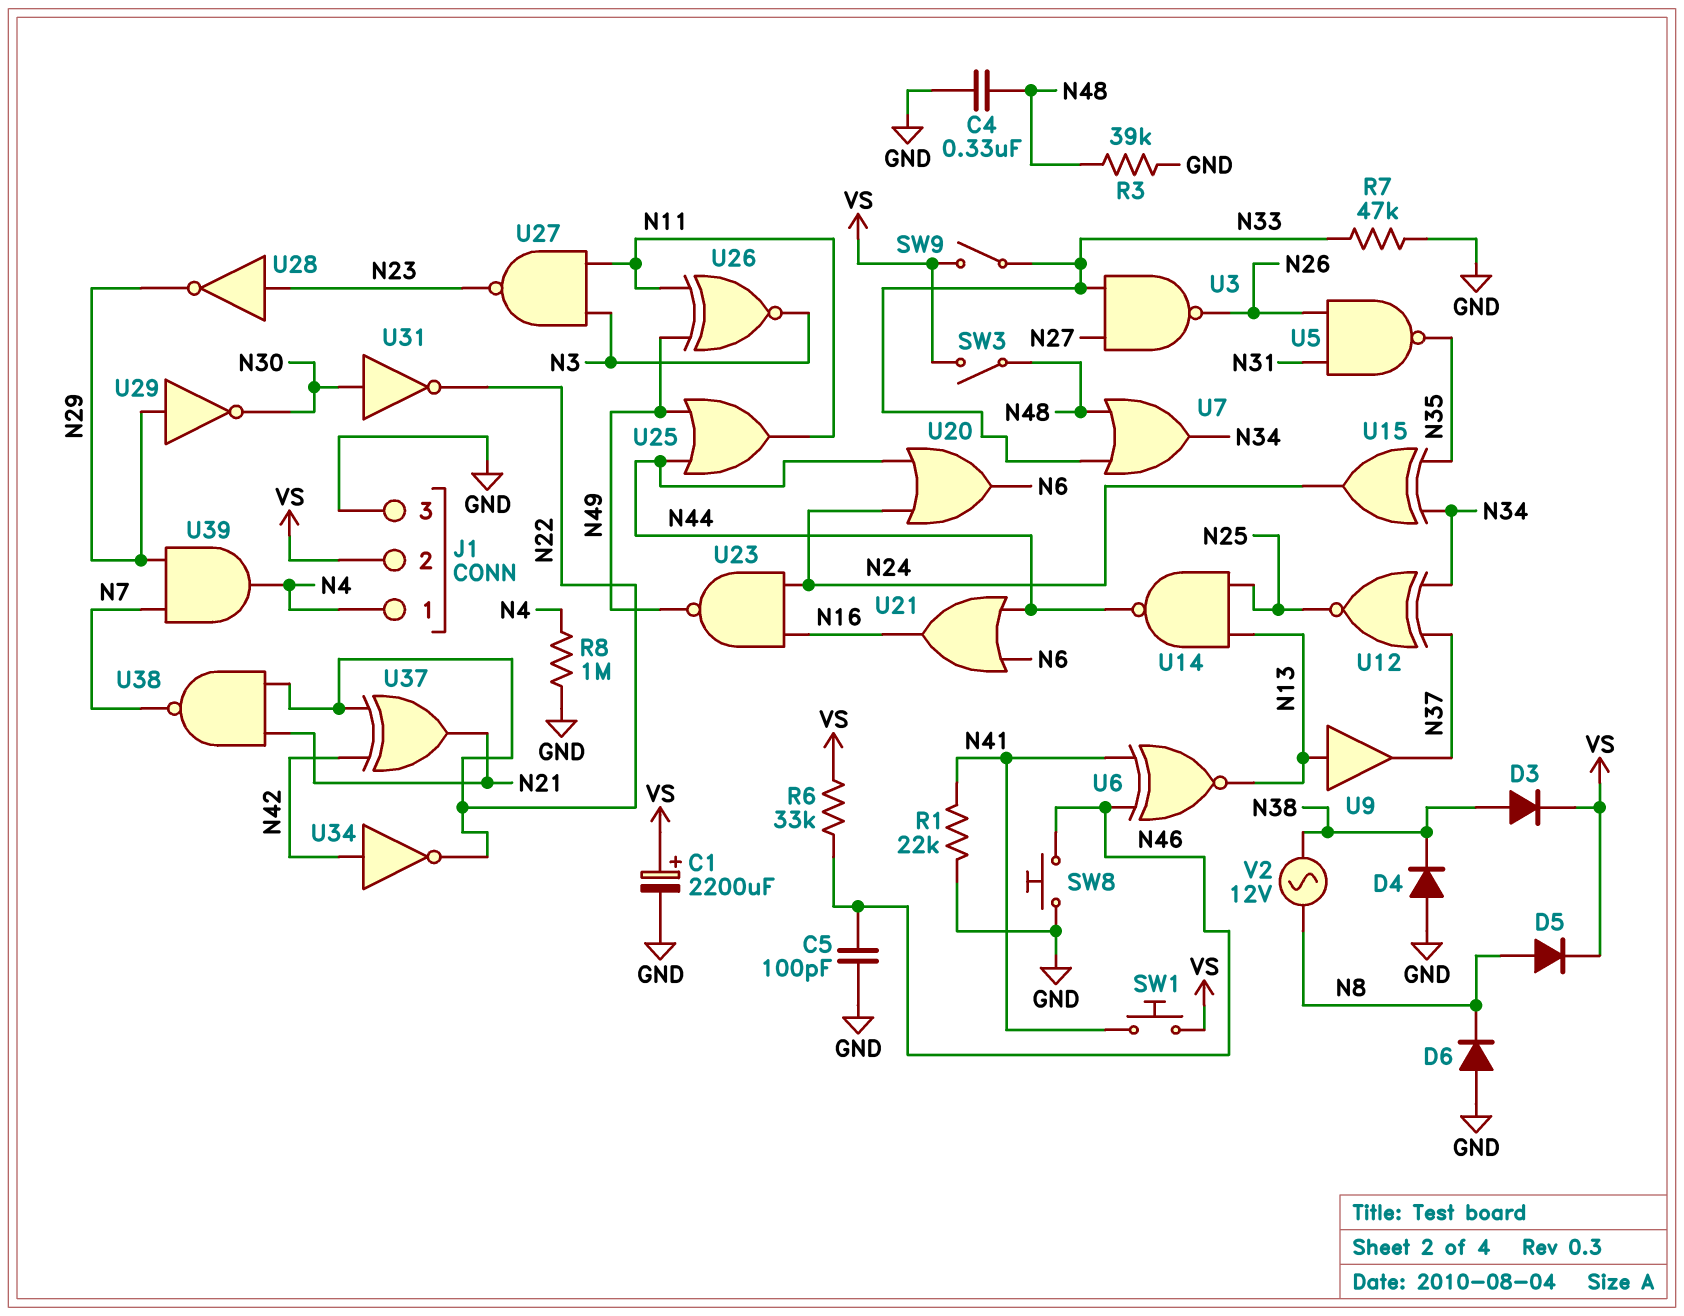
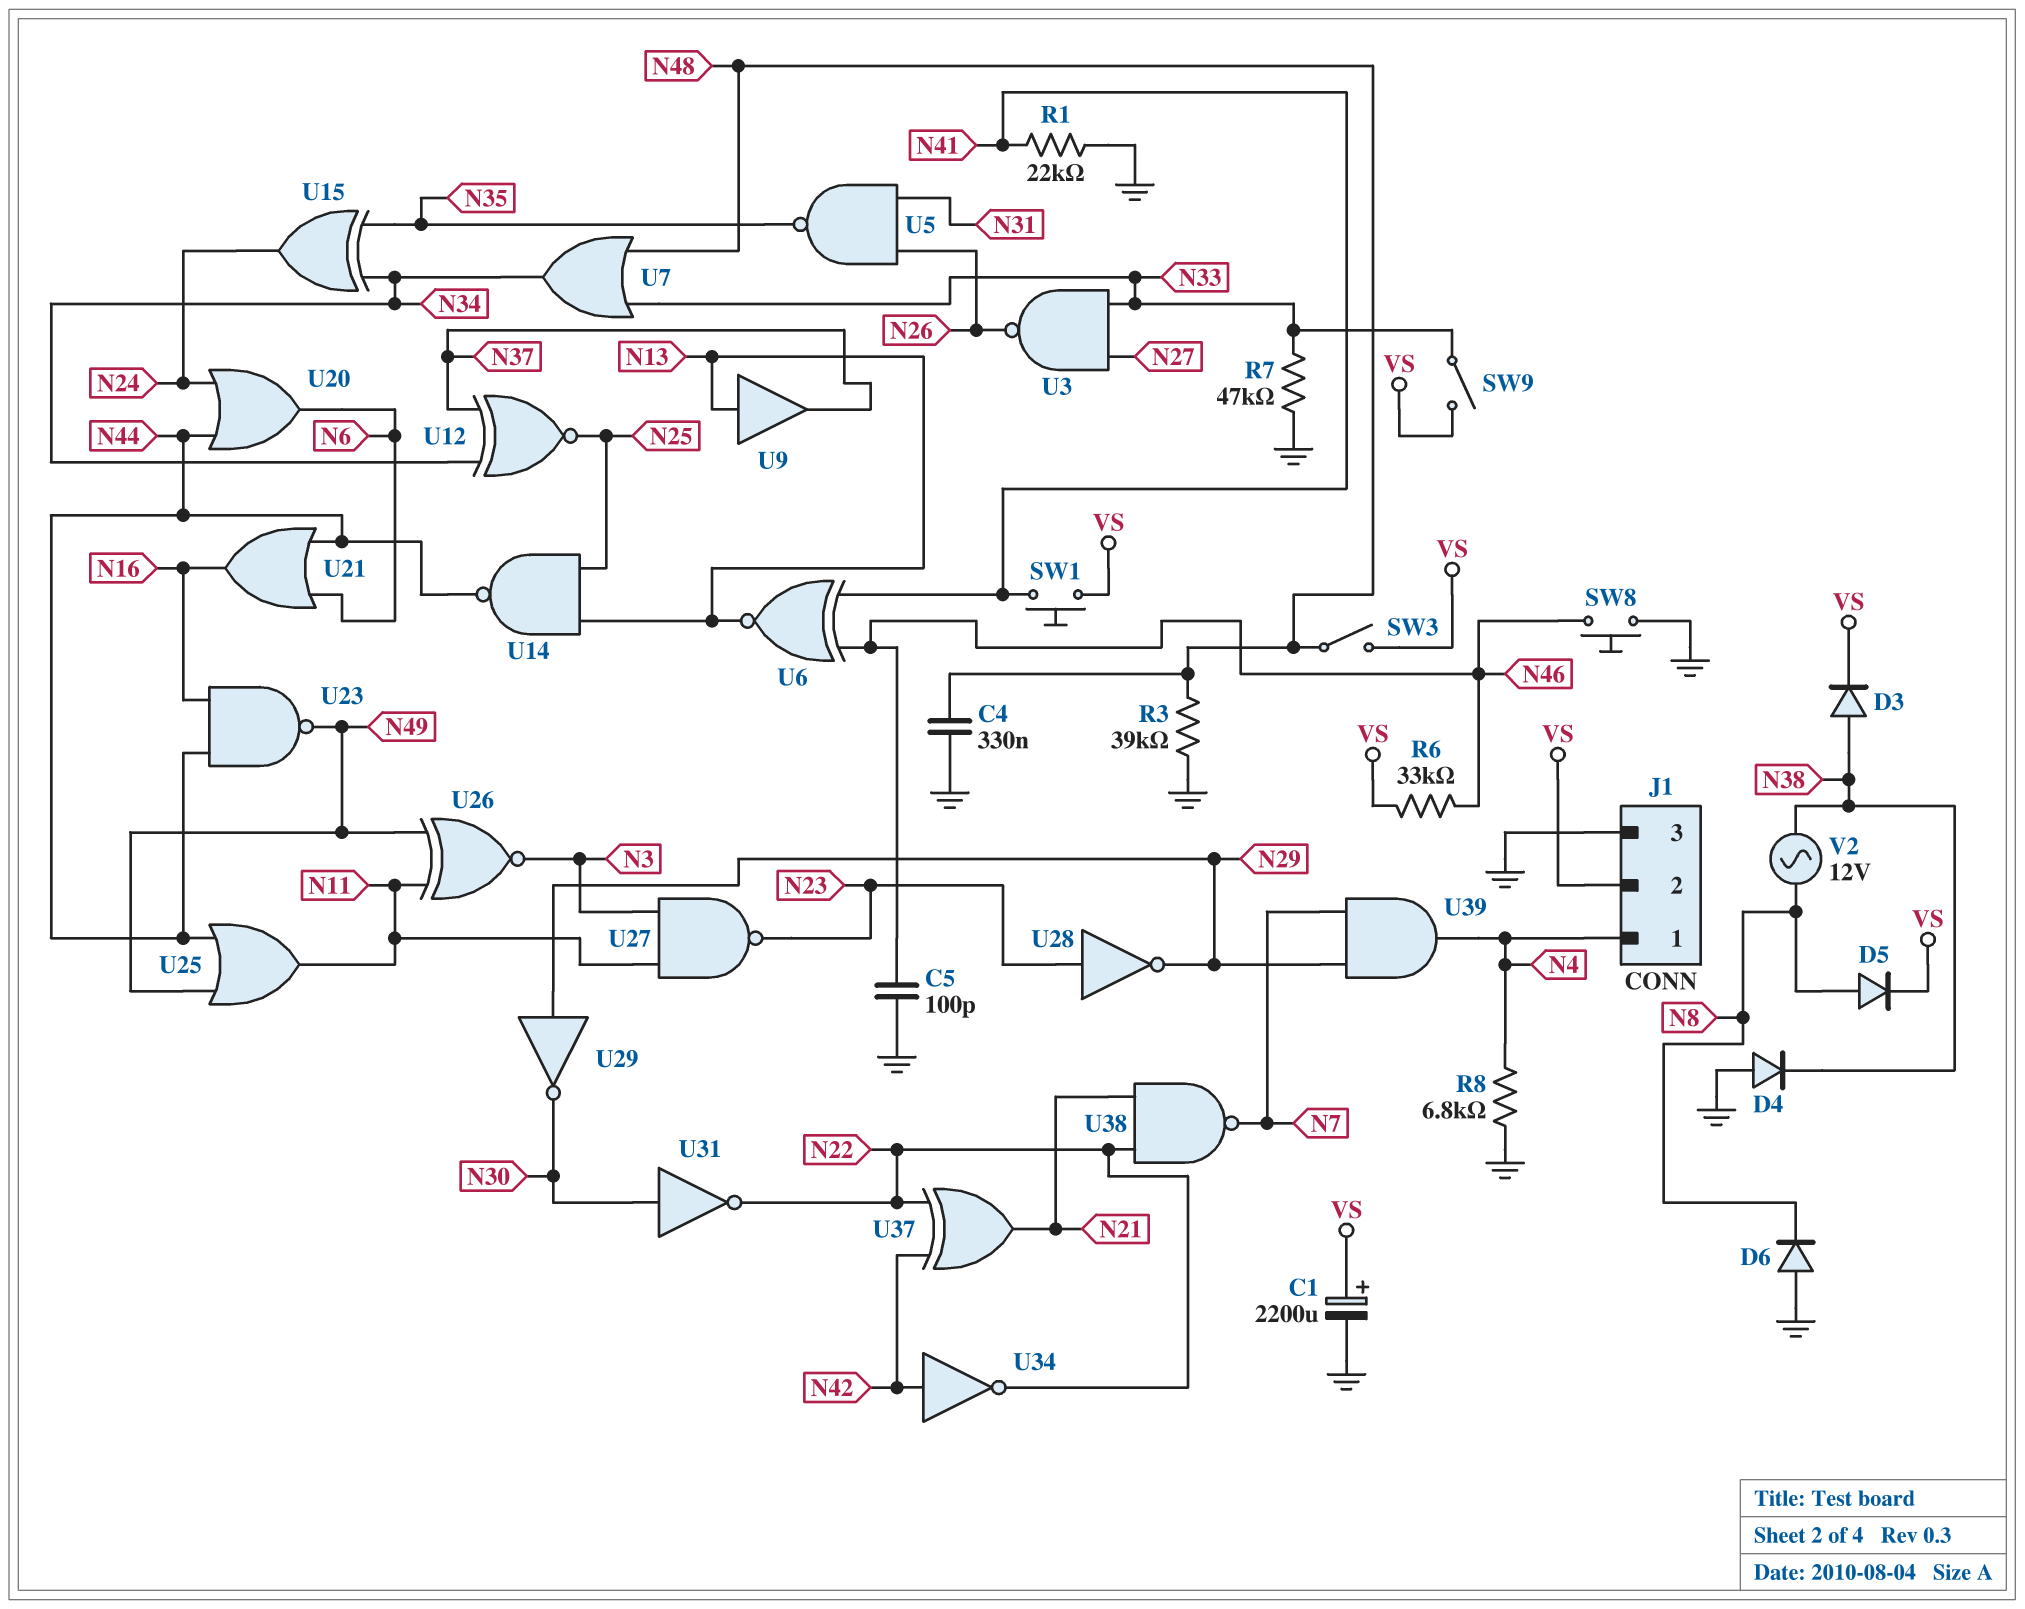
R8: 1M (GND, N4) -> 6.8k (GND, N4)
U23: NAND (in N16, in N24, out N49) -> NAND (in N16, in N44, out N49)

